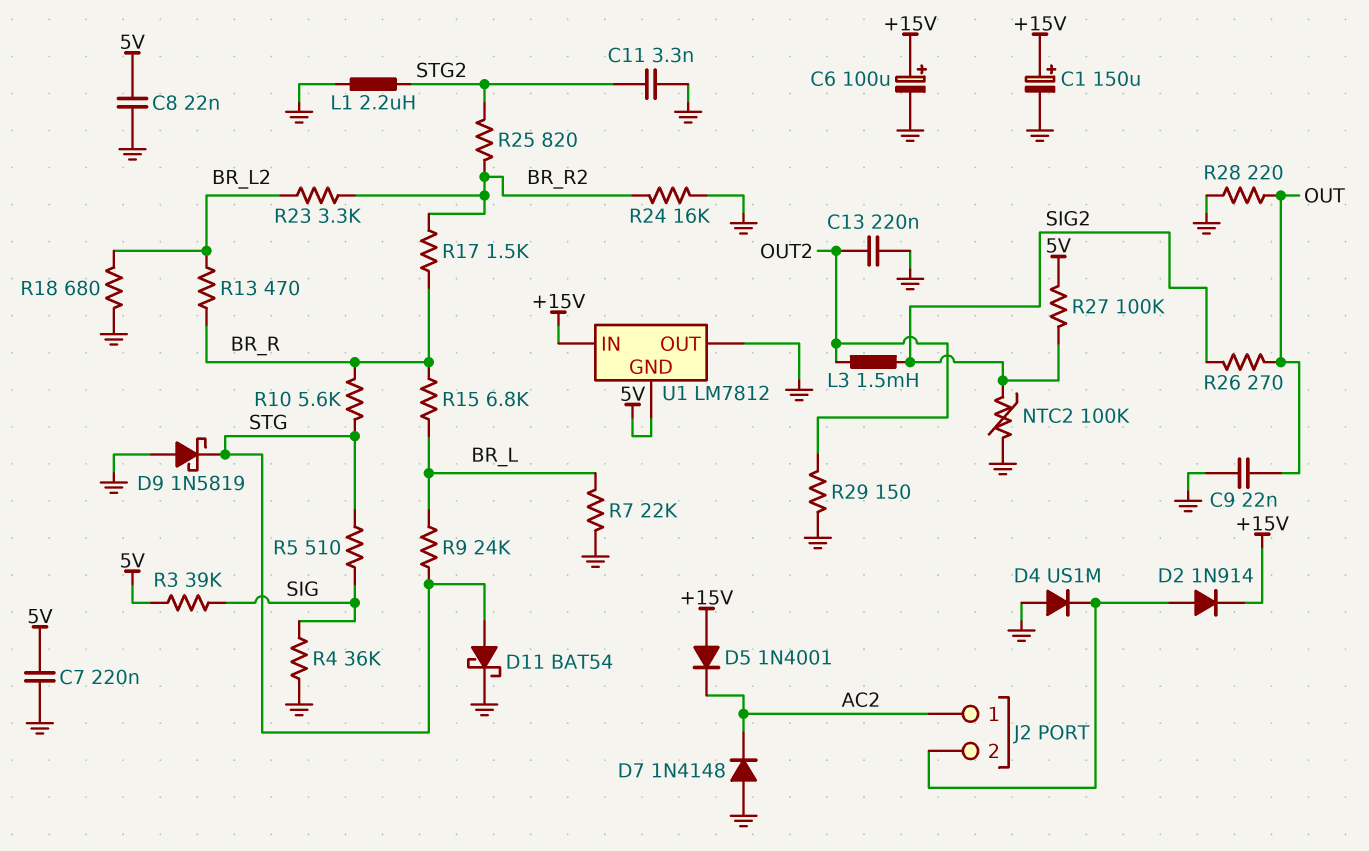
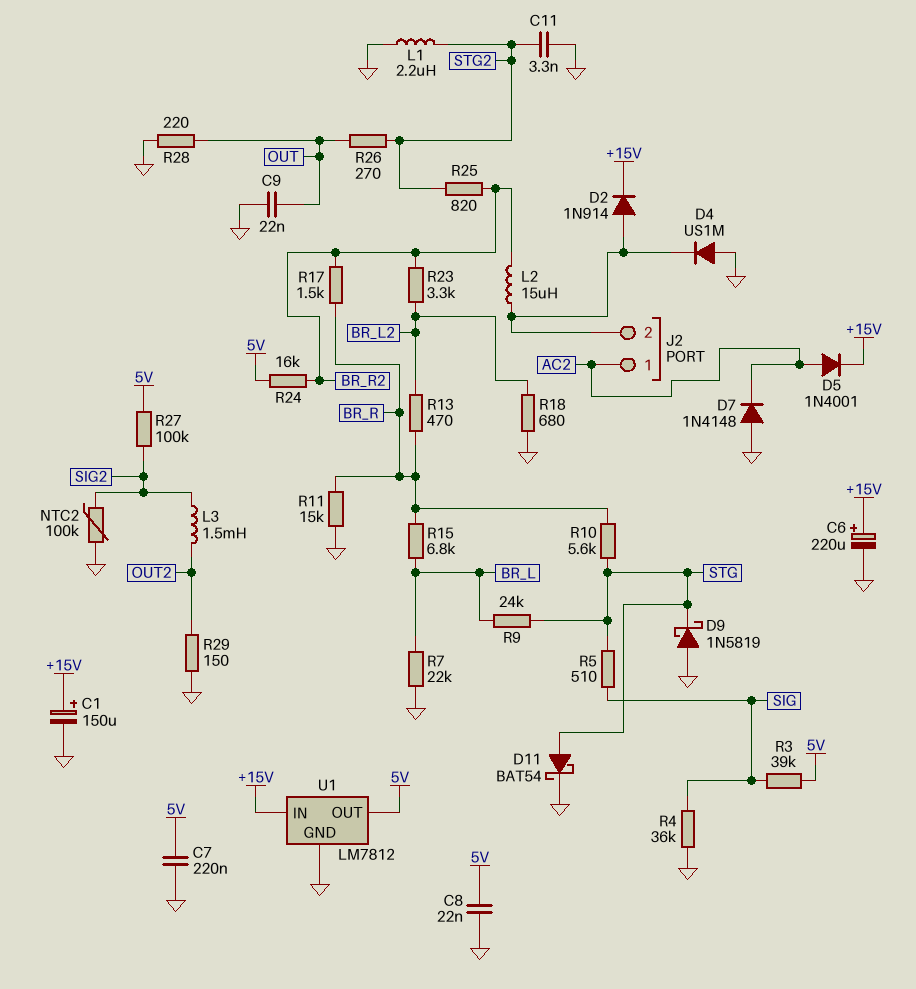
C6: 100uF (plus +15V, minus GND) -> 220uF (plus +15V, minus GND)
C13: 220nF (GND, OUT2) -> none
D5: diode 1N4001 (A +15V, K AC2) -> diode 1N4001 (A AC2, K +15V)
L2: none -> 15uH (BR_R2, J2/2)
R11: none -> 15k (BR_R, GND)
R24: 16k (BR_R2, GND) -> 16k (5V, BR_R2)
R26: 270 (OUT, SIG2) -> 270 (OUT, STG2)
U1 pin GND: 5V -> GND
U1 pin OUT: GND -> 5V

